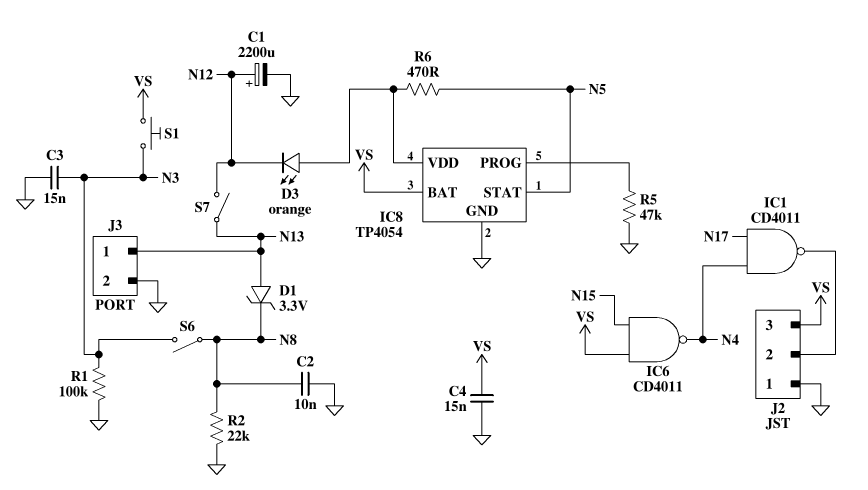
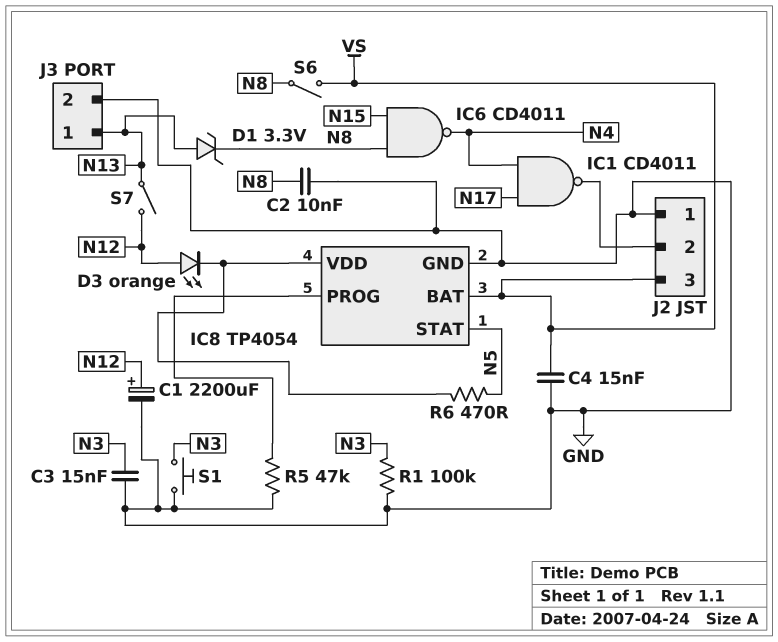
D3: LED orange (A IC8/VDD, K N12) -> LED orange (A N12, K IC8/VDD)
IC6: NAND CD4011 (in N15, in VS, out N4) -> NAND CD4011 (in N8, in N15, out N4)
R2: 22k (GND, N8) -> none
S1: button (N3, VS) -> button (GND, N3)
S6: switch (N3, N8) -> switch (N8, VS)

